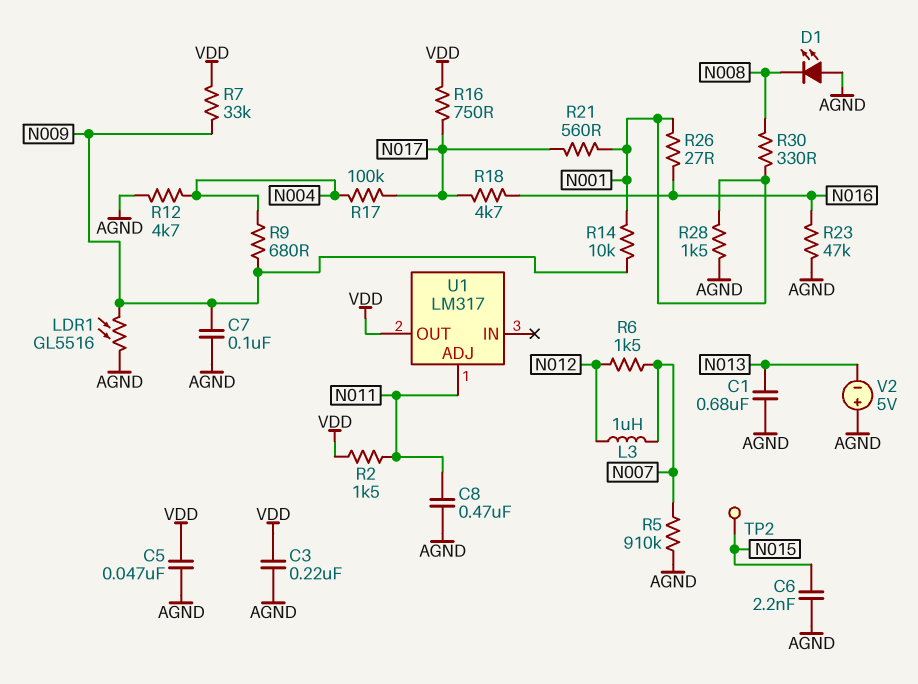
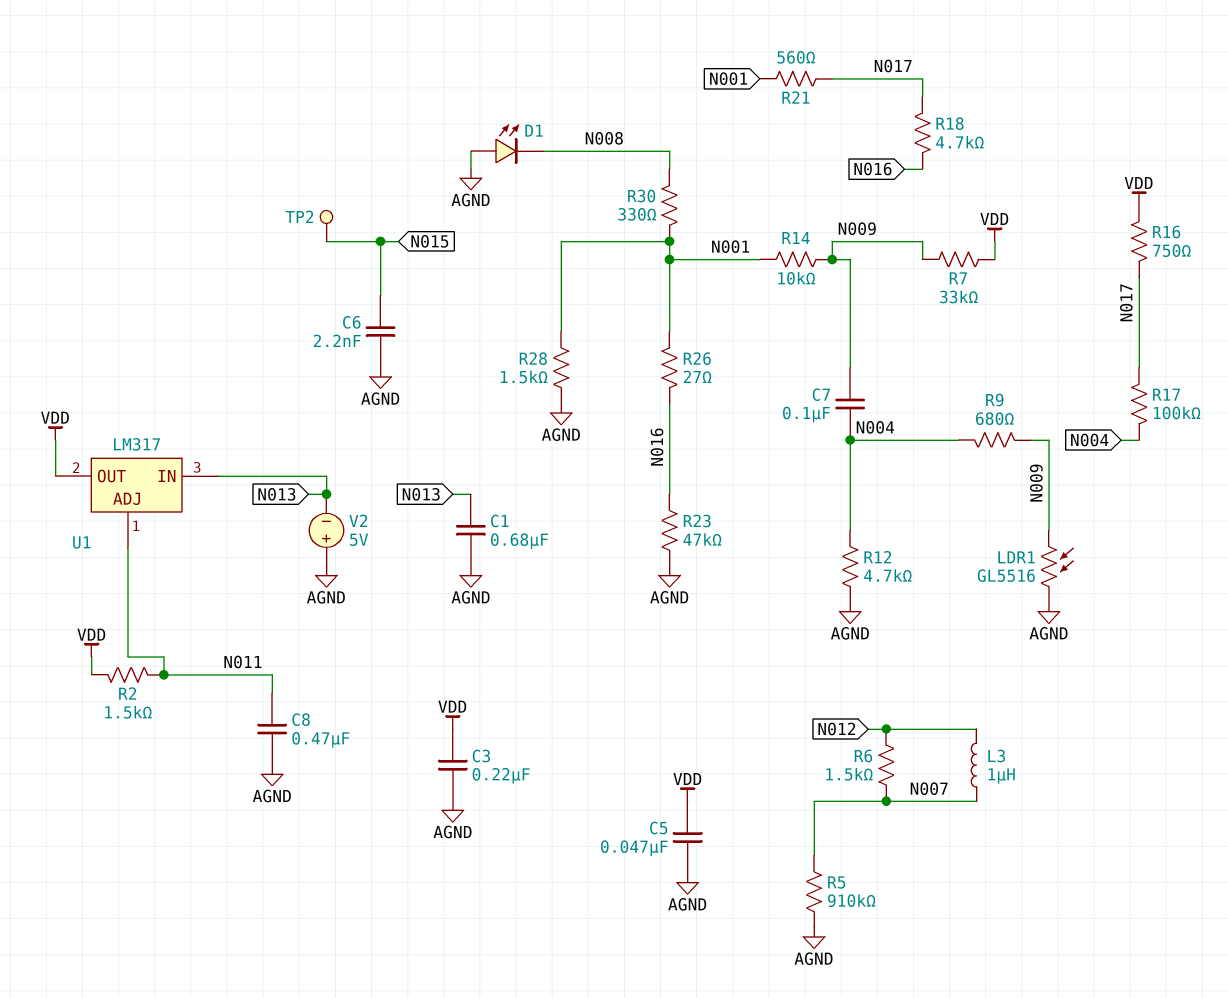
C7: 100nF (AGND, N009) -> 100nF (N004, N009)
U1 pin IN: none -> N013

